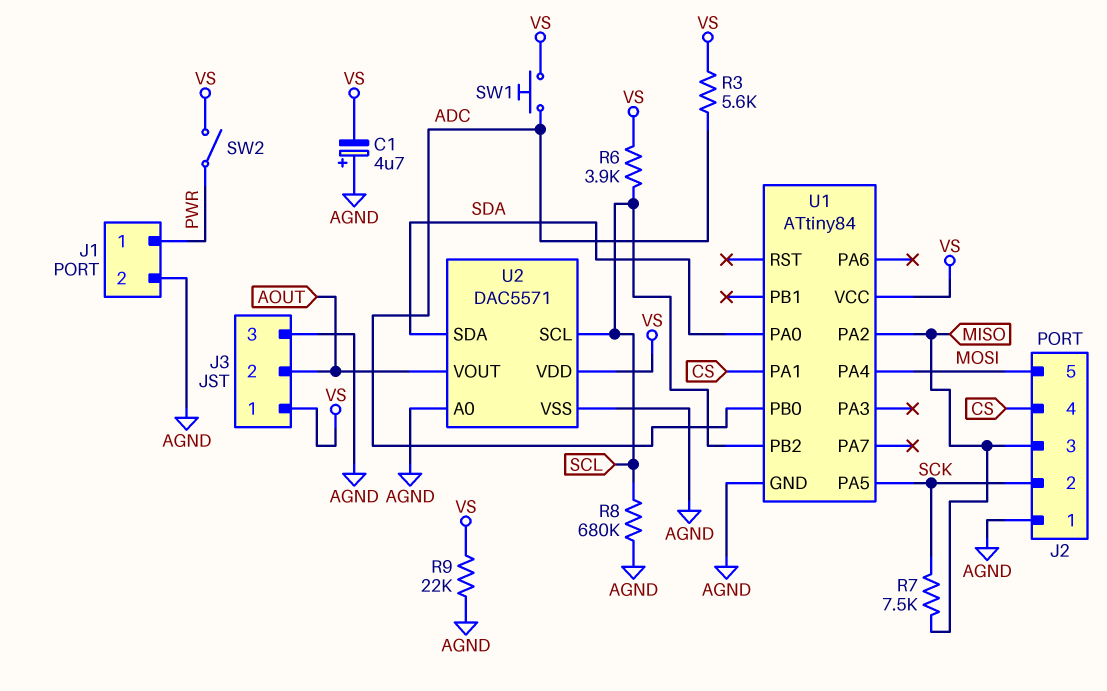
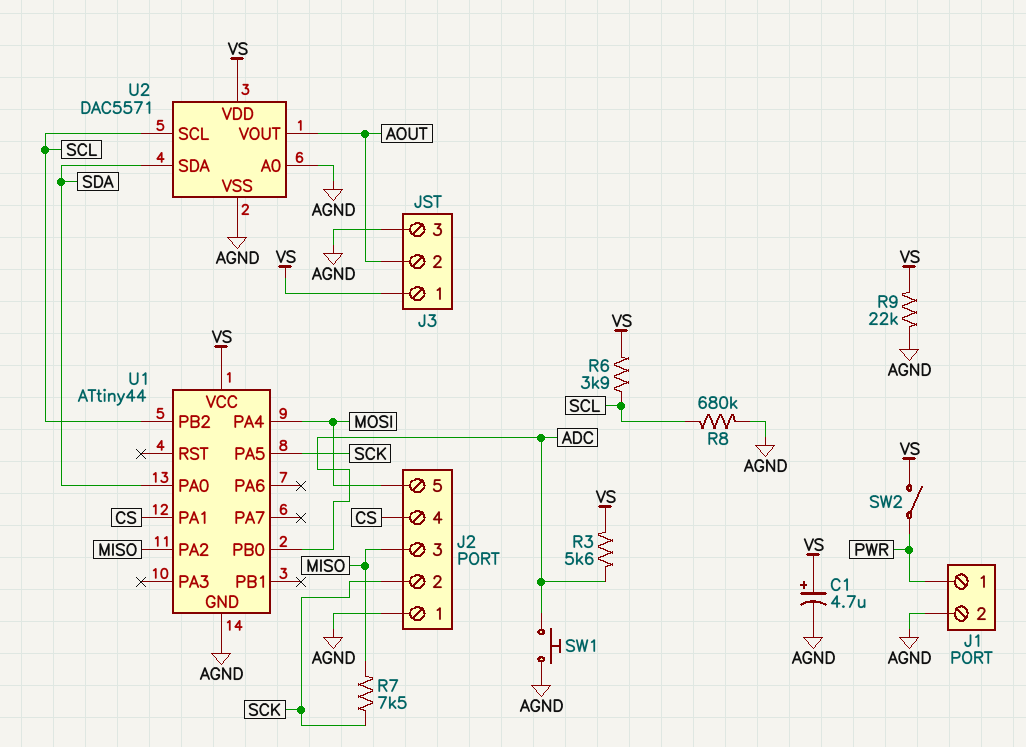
C1: 4.7uF (plus AGND, minus VS) -> 4.7uF (plus VS, minus AGND)
SW1: button (ADC, VS) -> button (ADC, AGND)
U1: ATtiny84 -> ATtiny44

